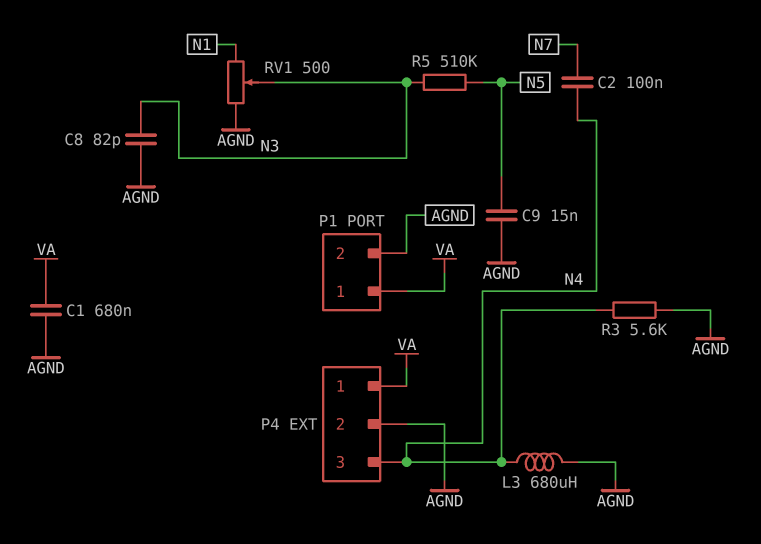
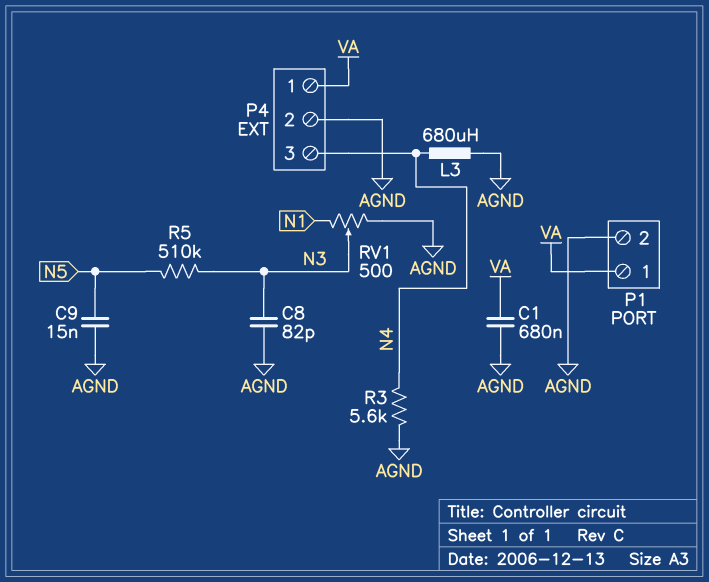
C2: 100nF (N4, N7) -> none

